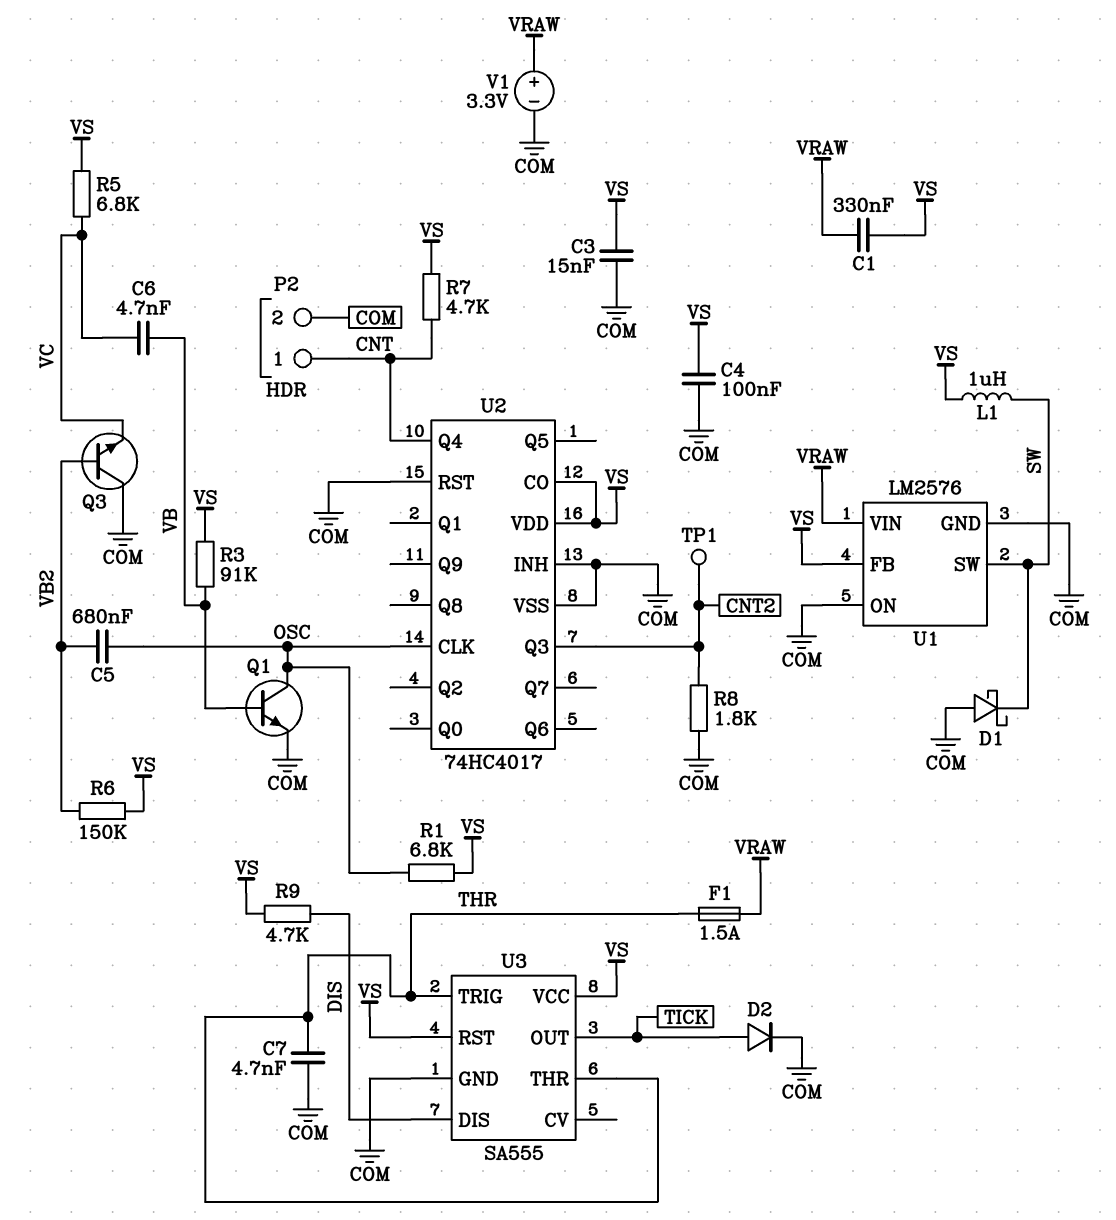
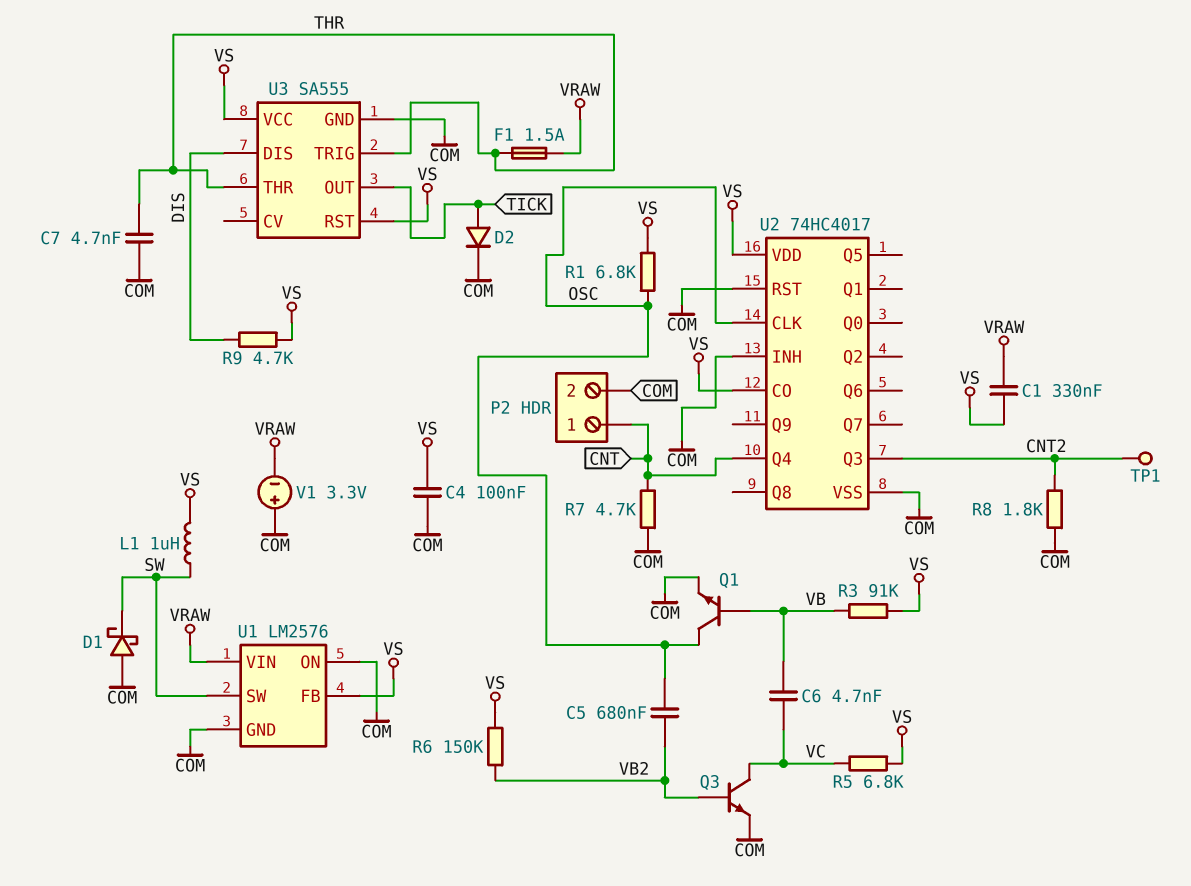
C3: 15nF (COM, VS) -> none
Q3: NPN (B VB2, C COM, E VC) -> NPN (B VB2, C VC, E COM)
R7: 4.7k (CNT, VS) -> 4.7k (CNT, COM)
V1: 3.3V (plus VRAW, minus COM) -> 3.3V (plus COM, minus VRAW)

